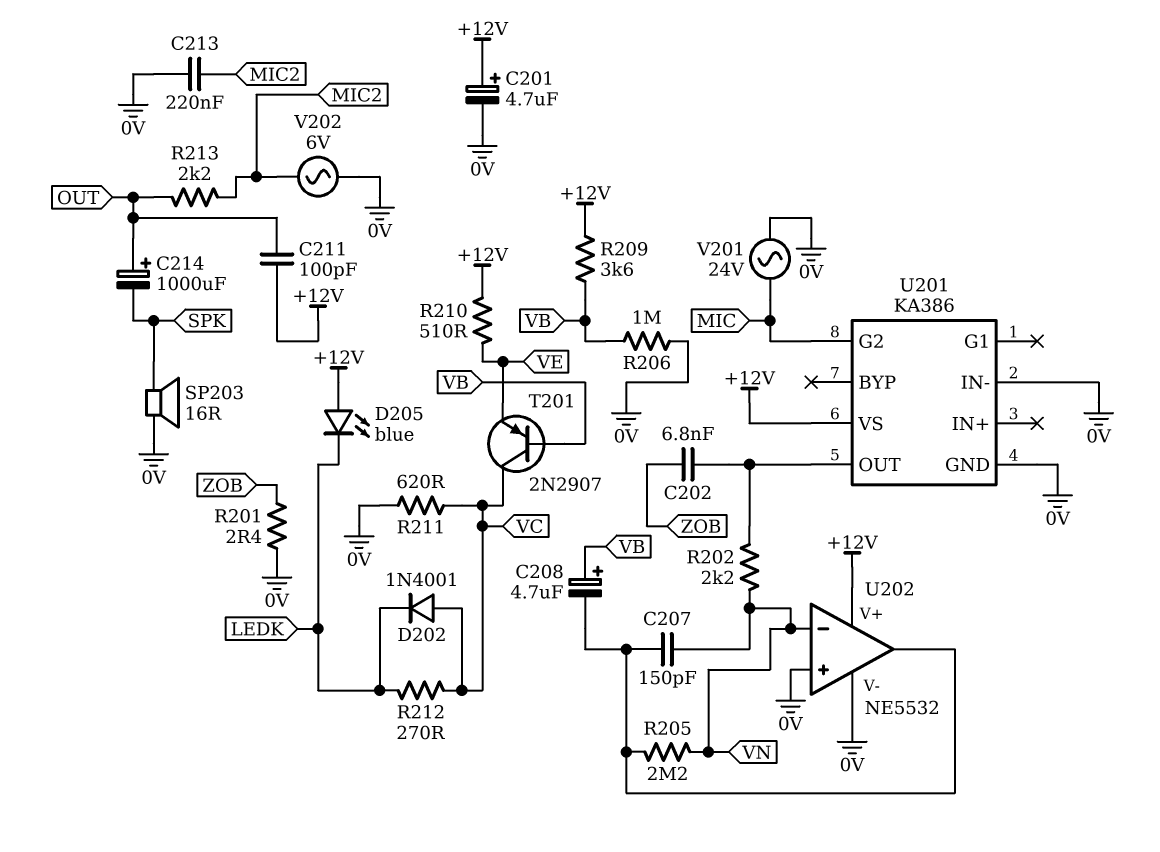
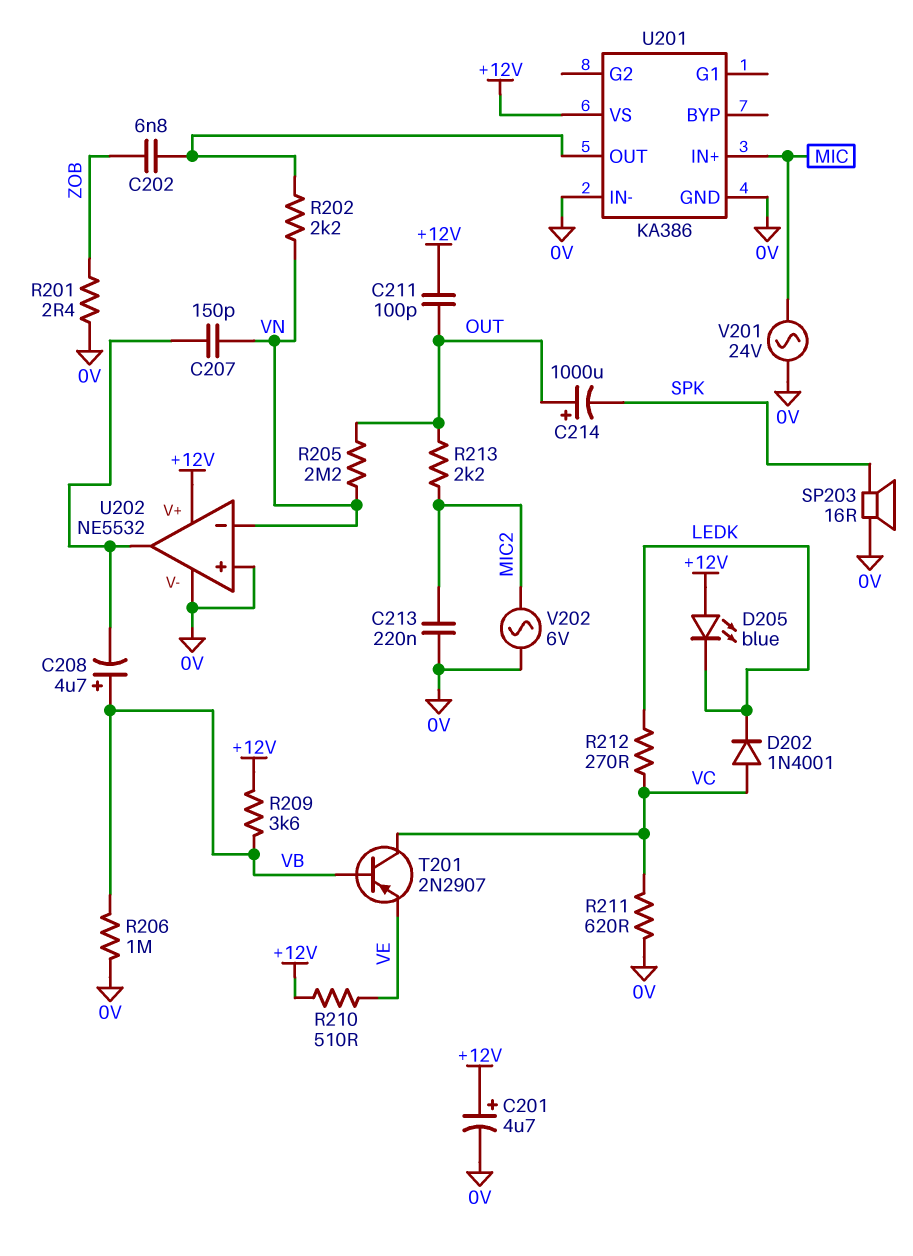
R205: 2.2M (U202/out, VN) -> 2.2M (OUT, VN)
U201 pin G2: MIC -> none
U201 pin IN+: none -> MIC

